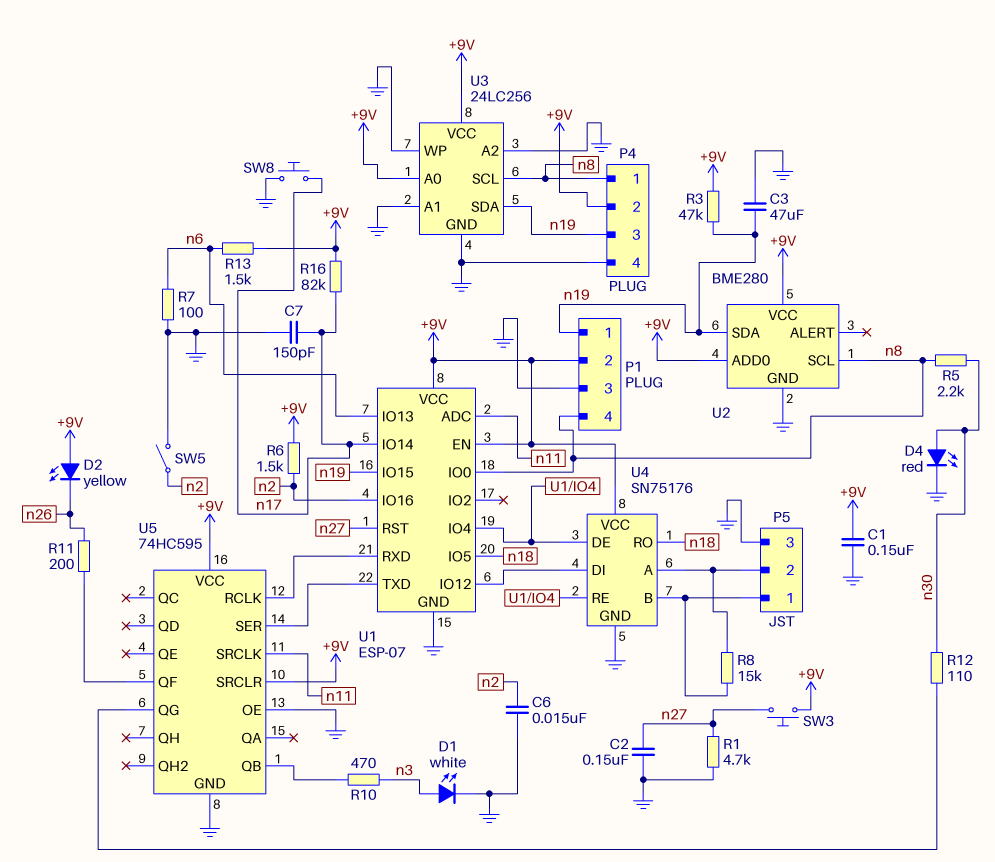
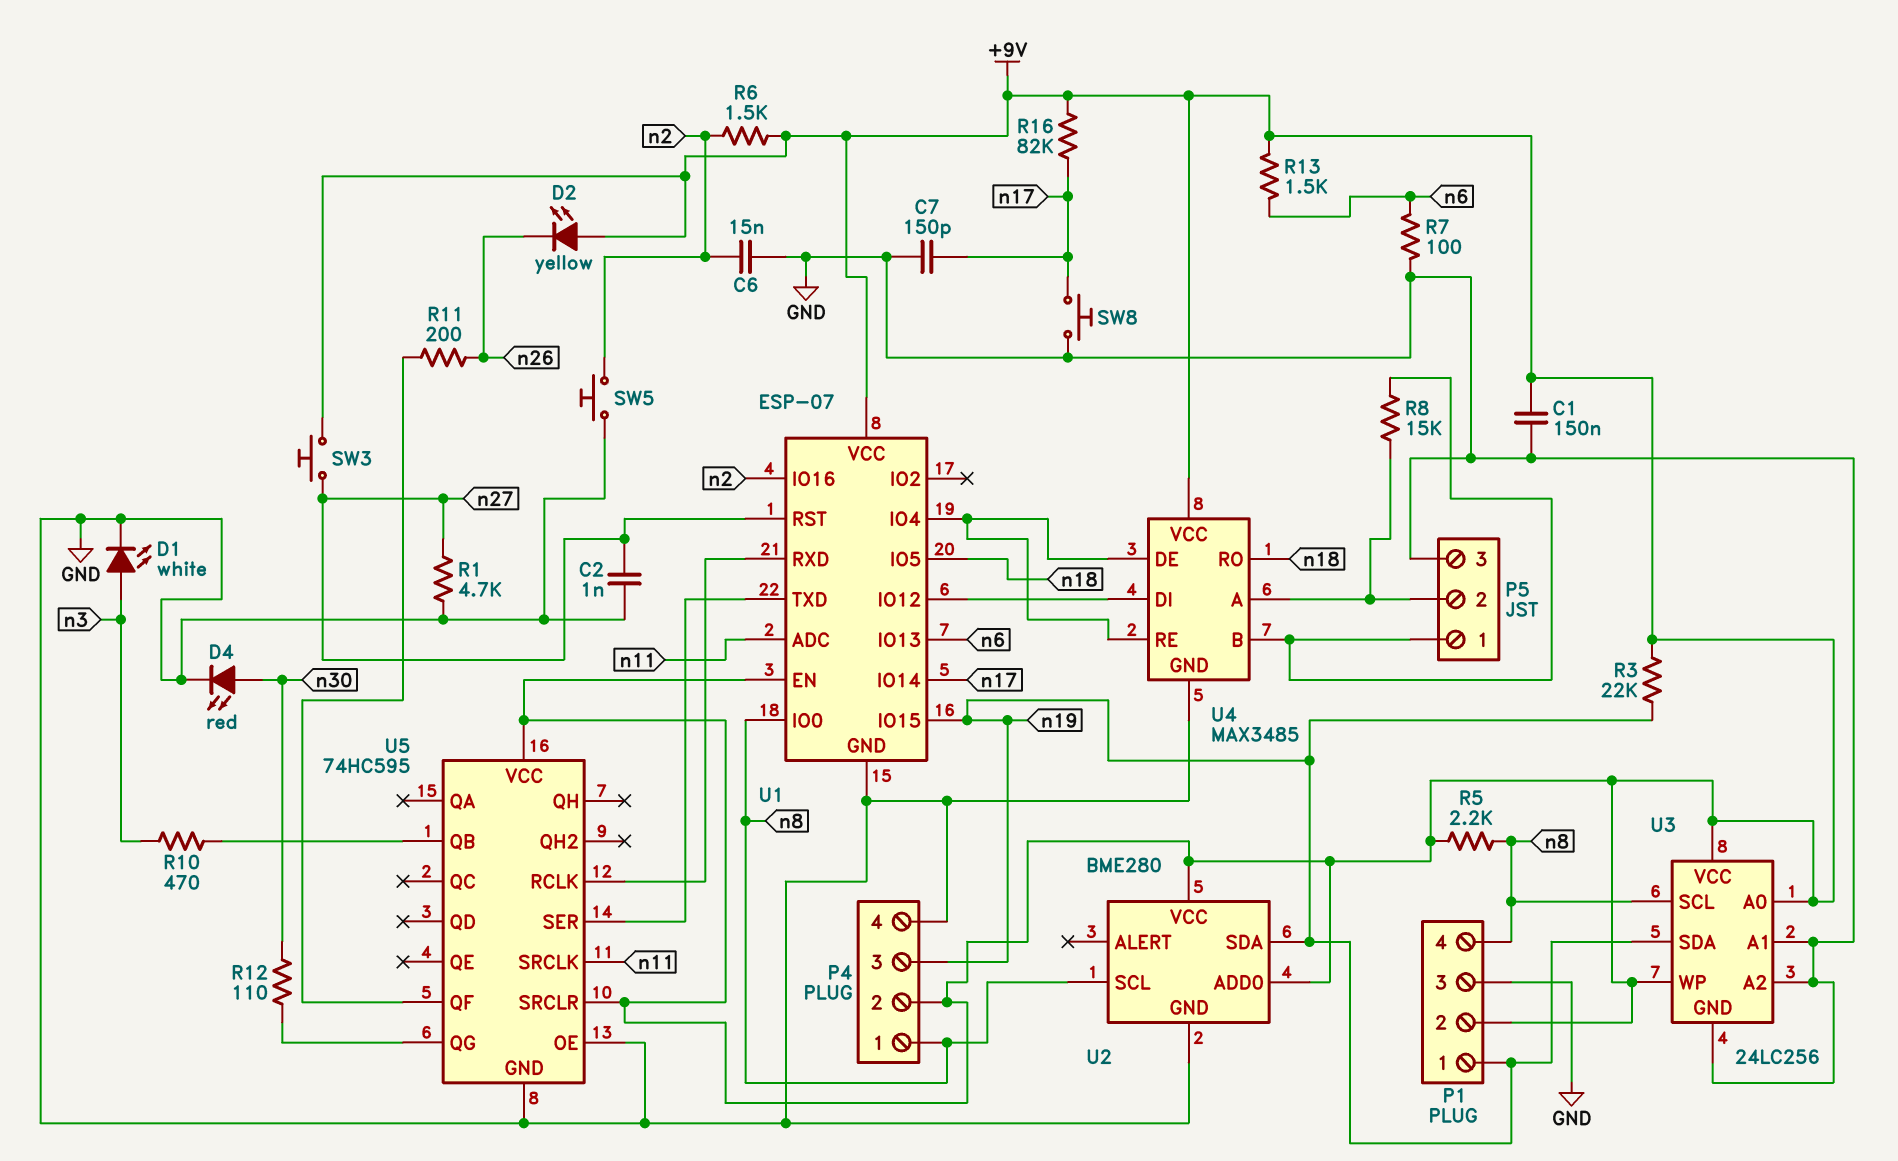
C2: 150nF (GND, n27) -> 1nF (GND, n27)
C3: 47uF (GND, n19) -> none
R3: 47k (+9V, n19) -> 22k (+9V, n19)
R5: 2.2k (n8, n30) -> 2.2k (+9V, n8)
SW5: switch (GND, n2) -> button (GND, n2)
U3 pin WP: GND -> +9V
U4: SN75176 -> MAX3485

